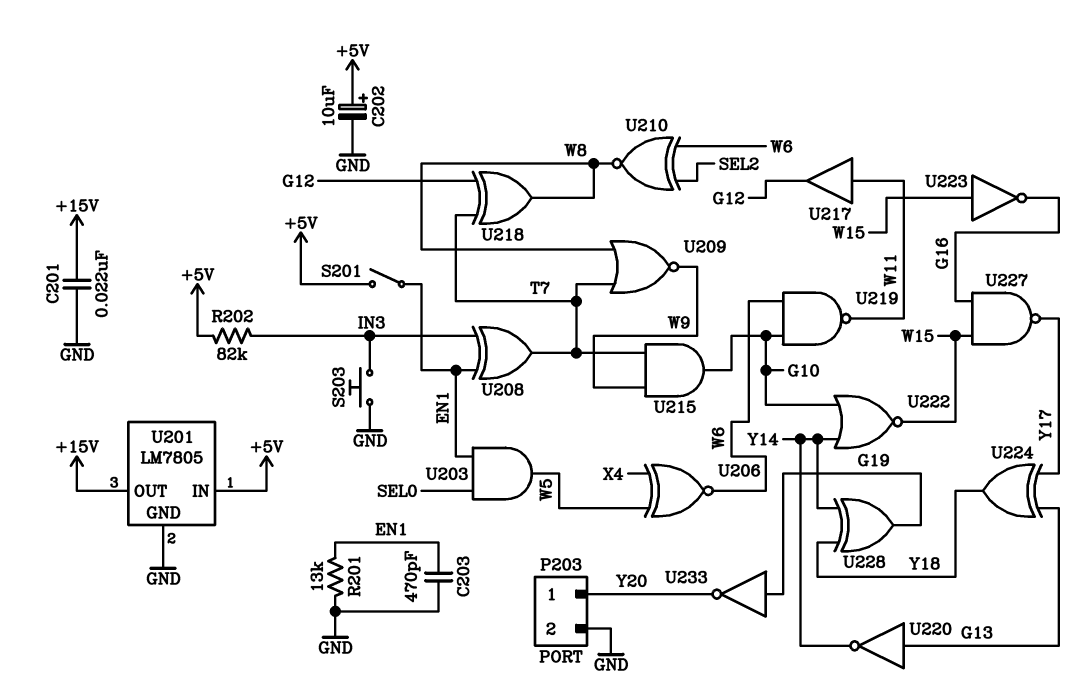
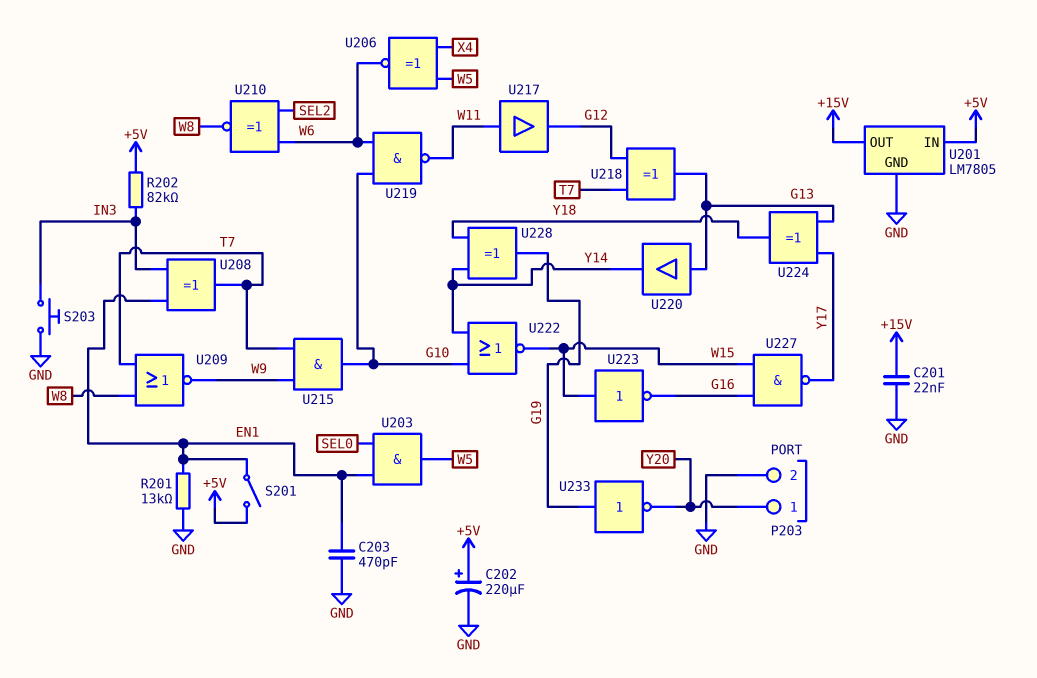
C202: 10uF (plus +5V, minus GND) -> 220uF (plus +5V, minus GND)
U218: XOR (in G12, in T7, out W8) -> XOR (in G12, in T7, out G13)
U220: NOT (in G13, out Y14) -> buffer (in G13, out Y14)

